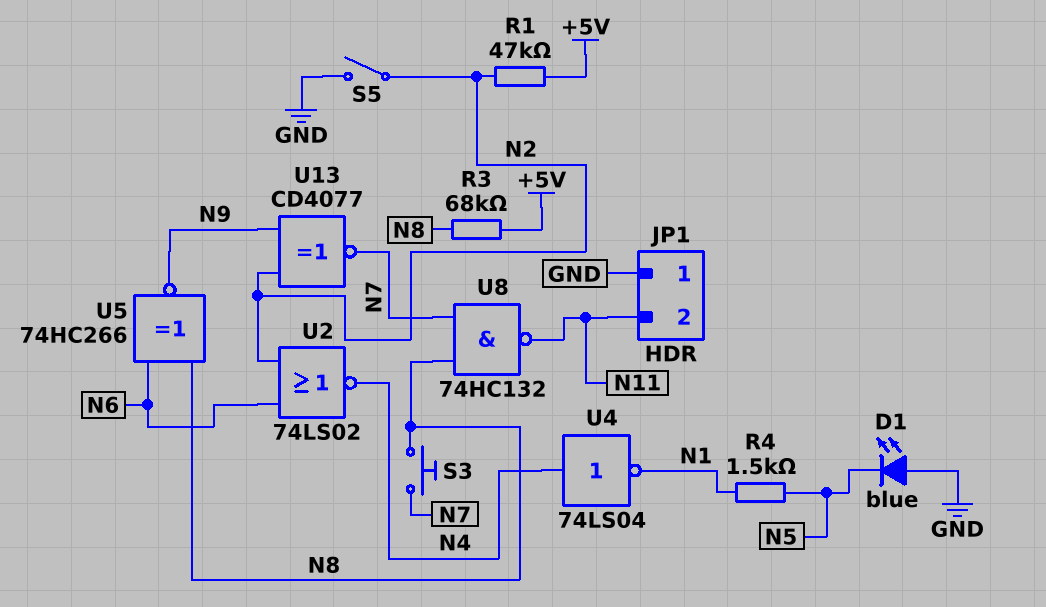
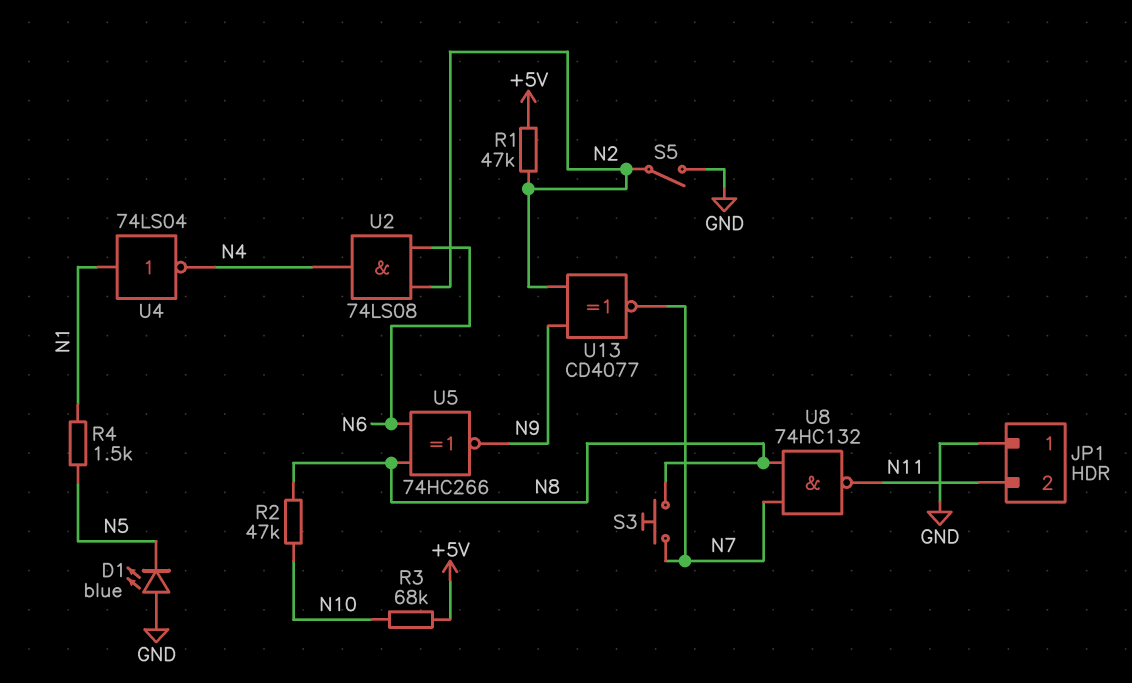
R2: none -> 47k (N8, N10)
R3: 68k (+5V, N8) -> 68k (+5V, N10)
U2: NOR 74LS02 (in N2, in N6, out N4) -> AND 74LS08 (in N2, in N6, out N4)
U4: NOT 74LS04 (in N4, out N1) -> NOT 74LS04 (in N1, out N4)

